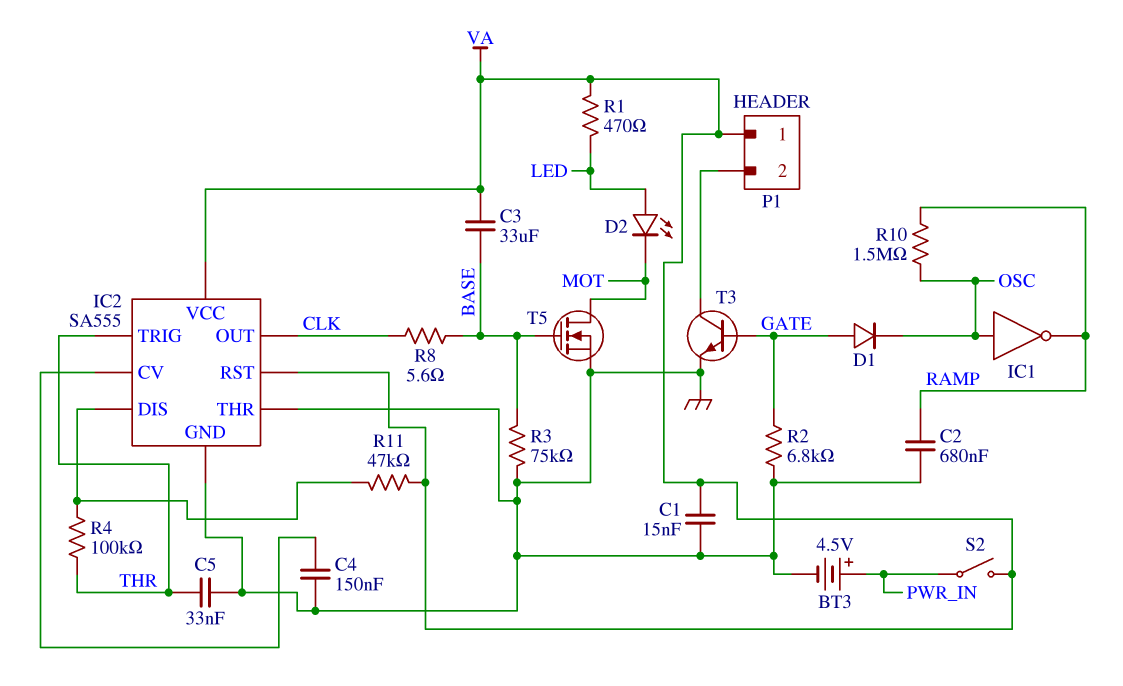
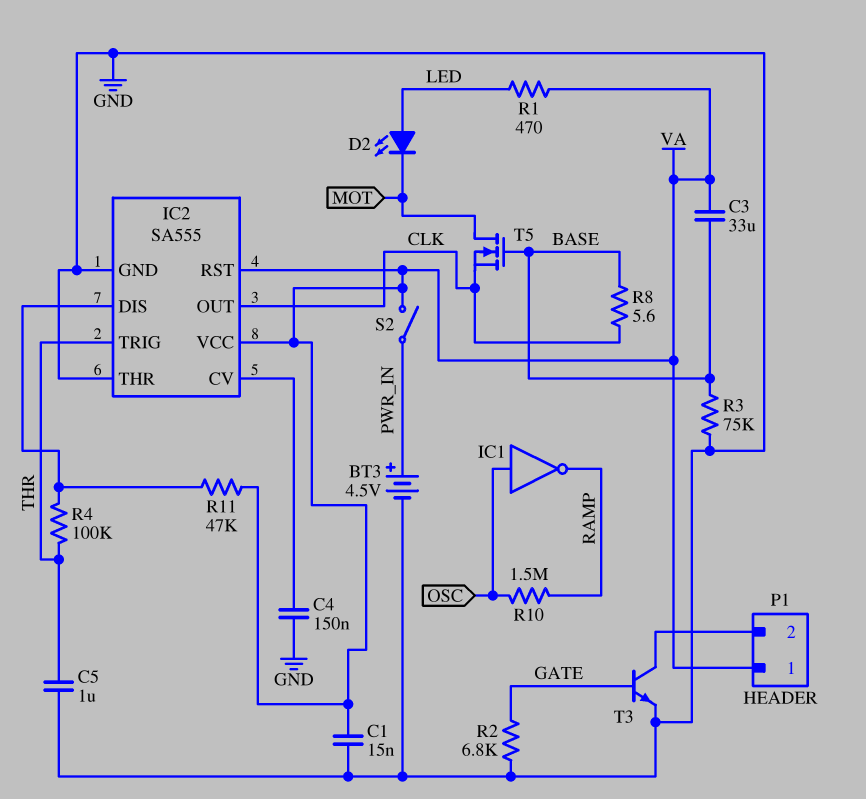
C2: 680nF (GND, RAMP) -> none
C5: 33nF (GND, THR) -> 1uF (GND, THR)
D1: diode (A GATE, K OSC) -> none
T5: NMOS (G BASE, D MOT, S GND) -> NMOS (G BASE, D MOT, S CLK)

